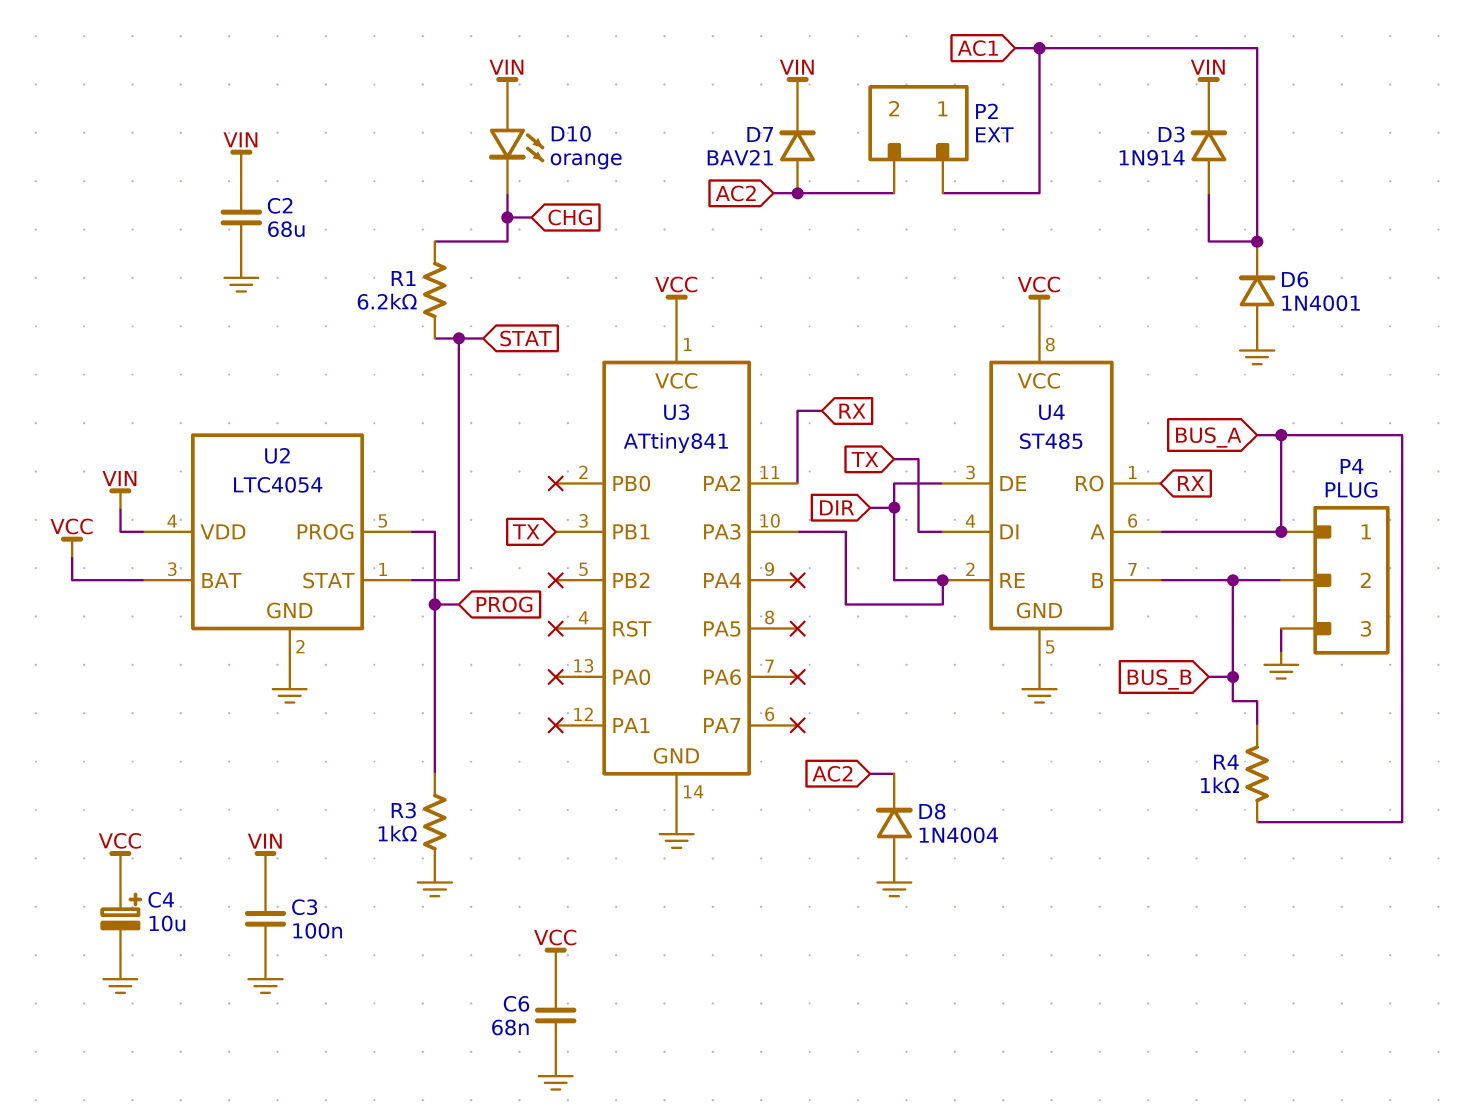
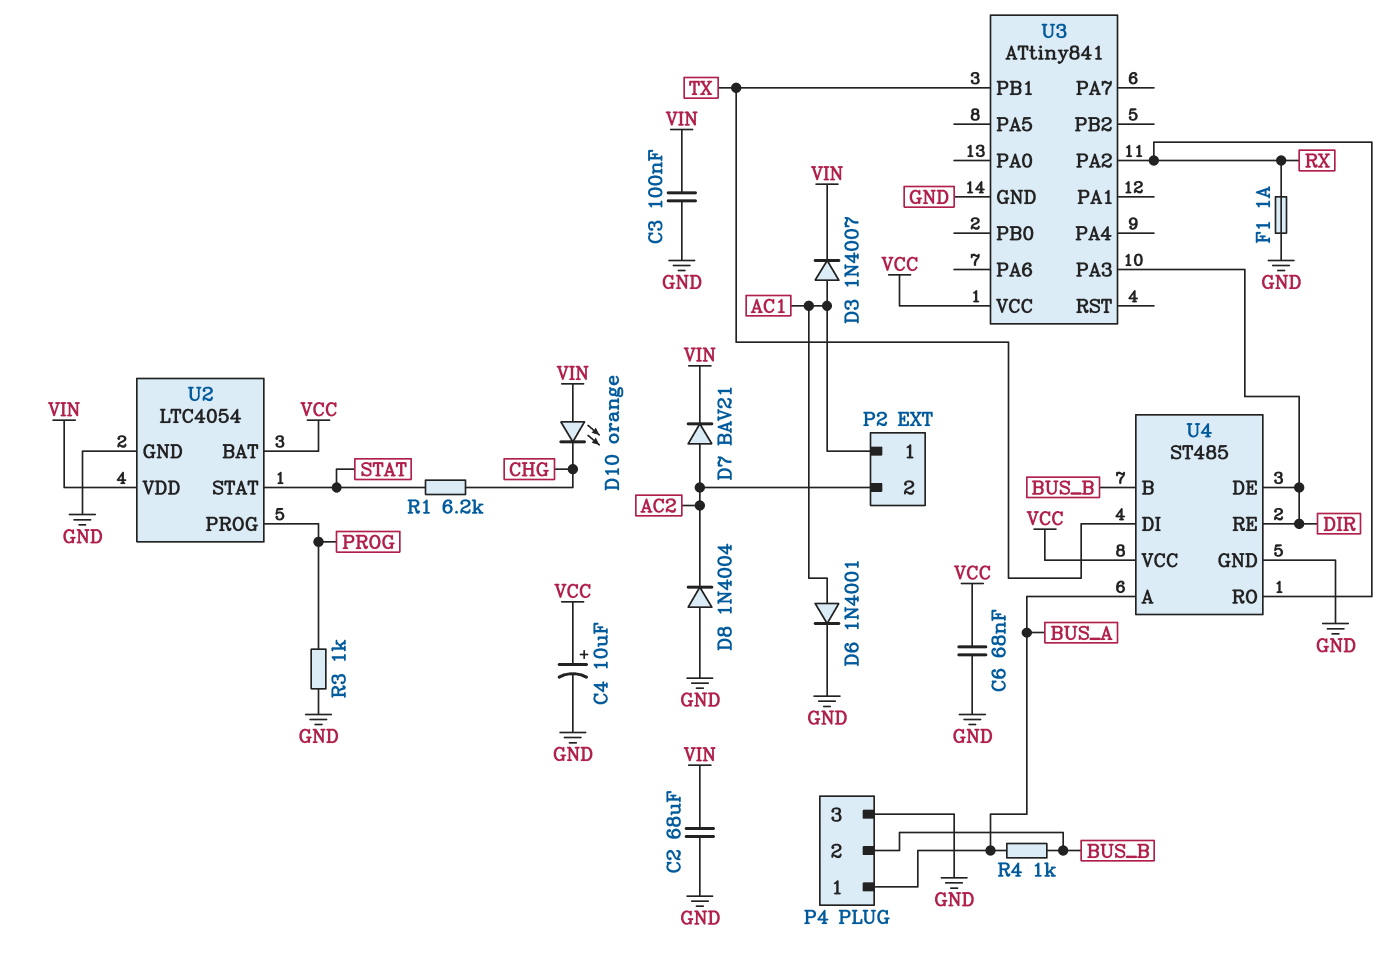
D3: diode 1N914 (A AC1, K VIN) -> diode 1N4007 (A AC1, K VIN)
D6: diode 1N4001 (A GND, K AC1) -> diode 1N4001 (A AC1, K GND)
F1: none -> 1A (GND, RX)

